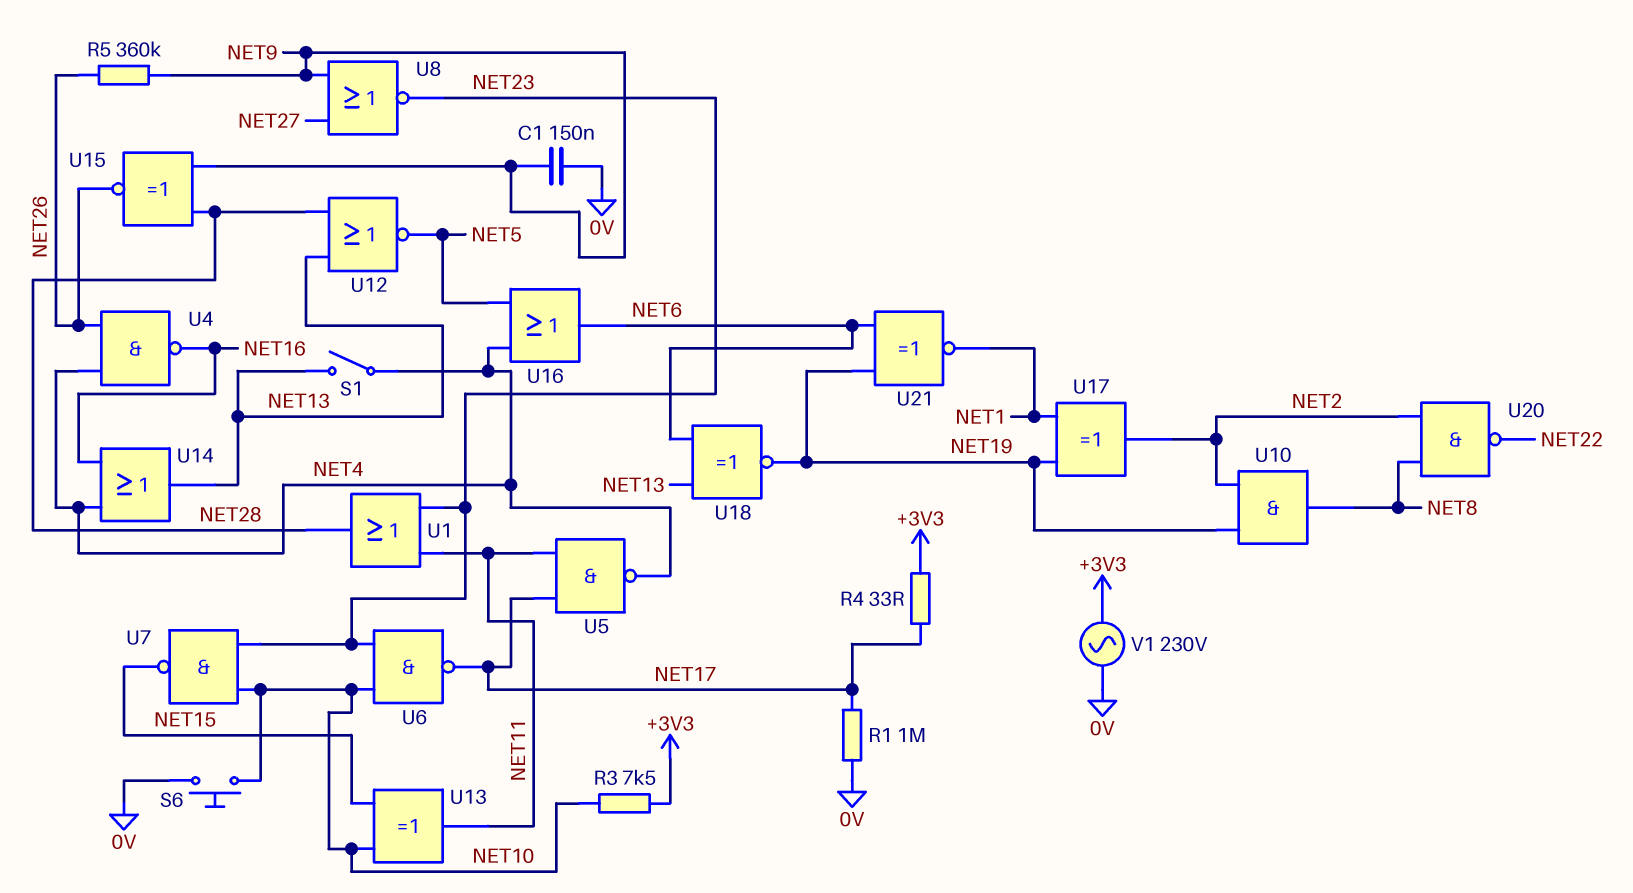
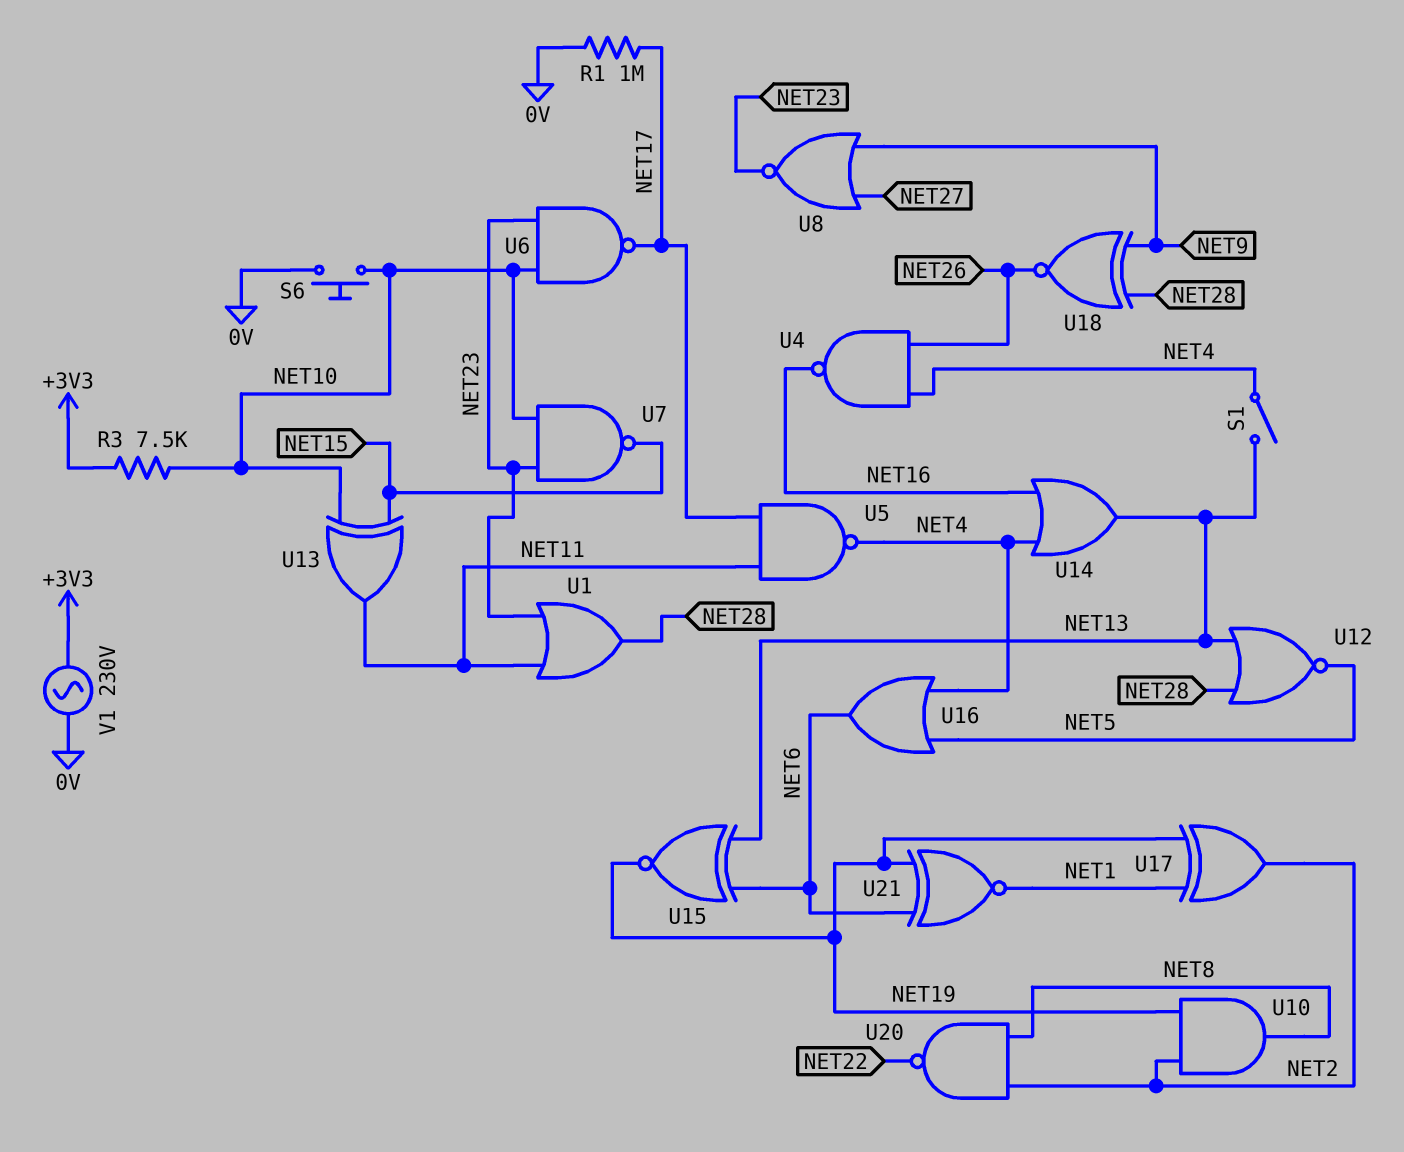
C1: 150nF (0V, NET9) -> none
R4: 33 (+3V3, NET17) -> none
R5: 360k (NET9, NET26) -> none
U15: XNOR (in NET9, in NET28, out NET26) -> XNOR (in NET6, in NET13, out NET19)
U18: XNOR (in NET6, in NET13, out NET19) -> XNOR (in NET9, in NET28, out NET26)

